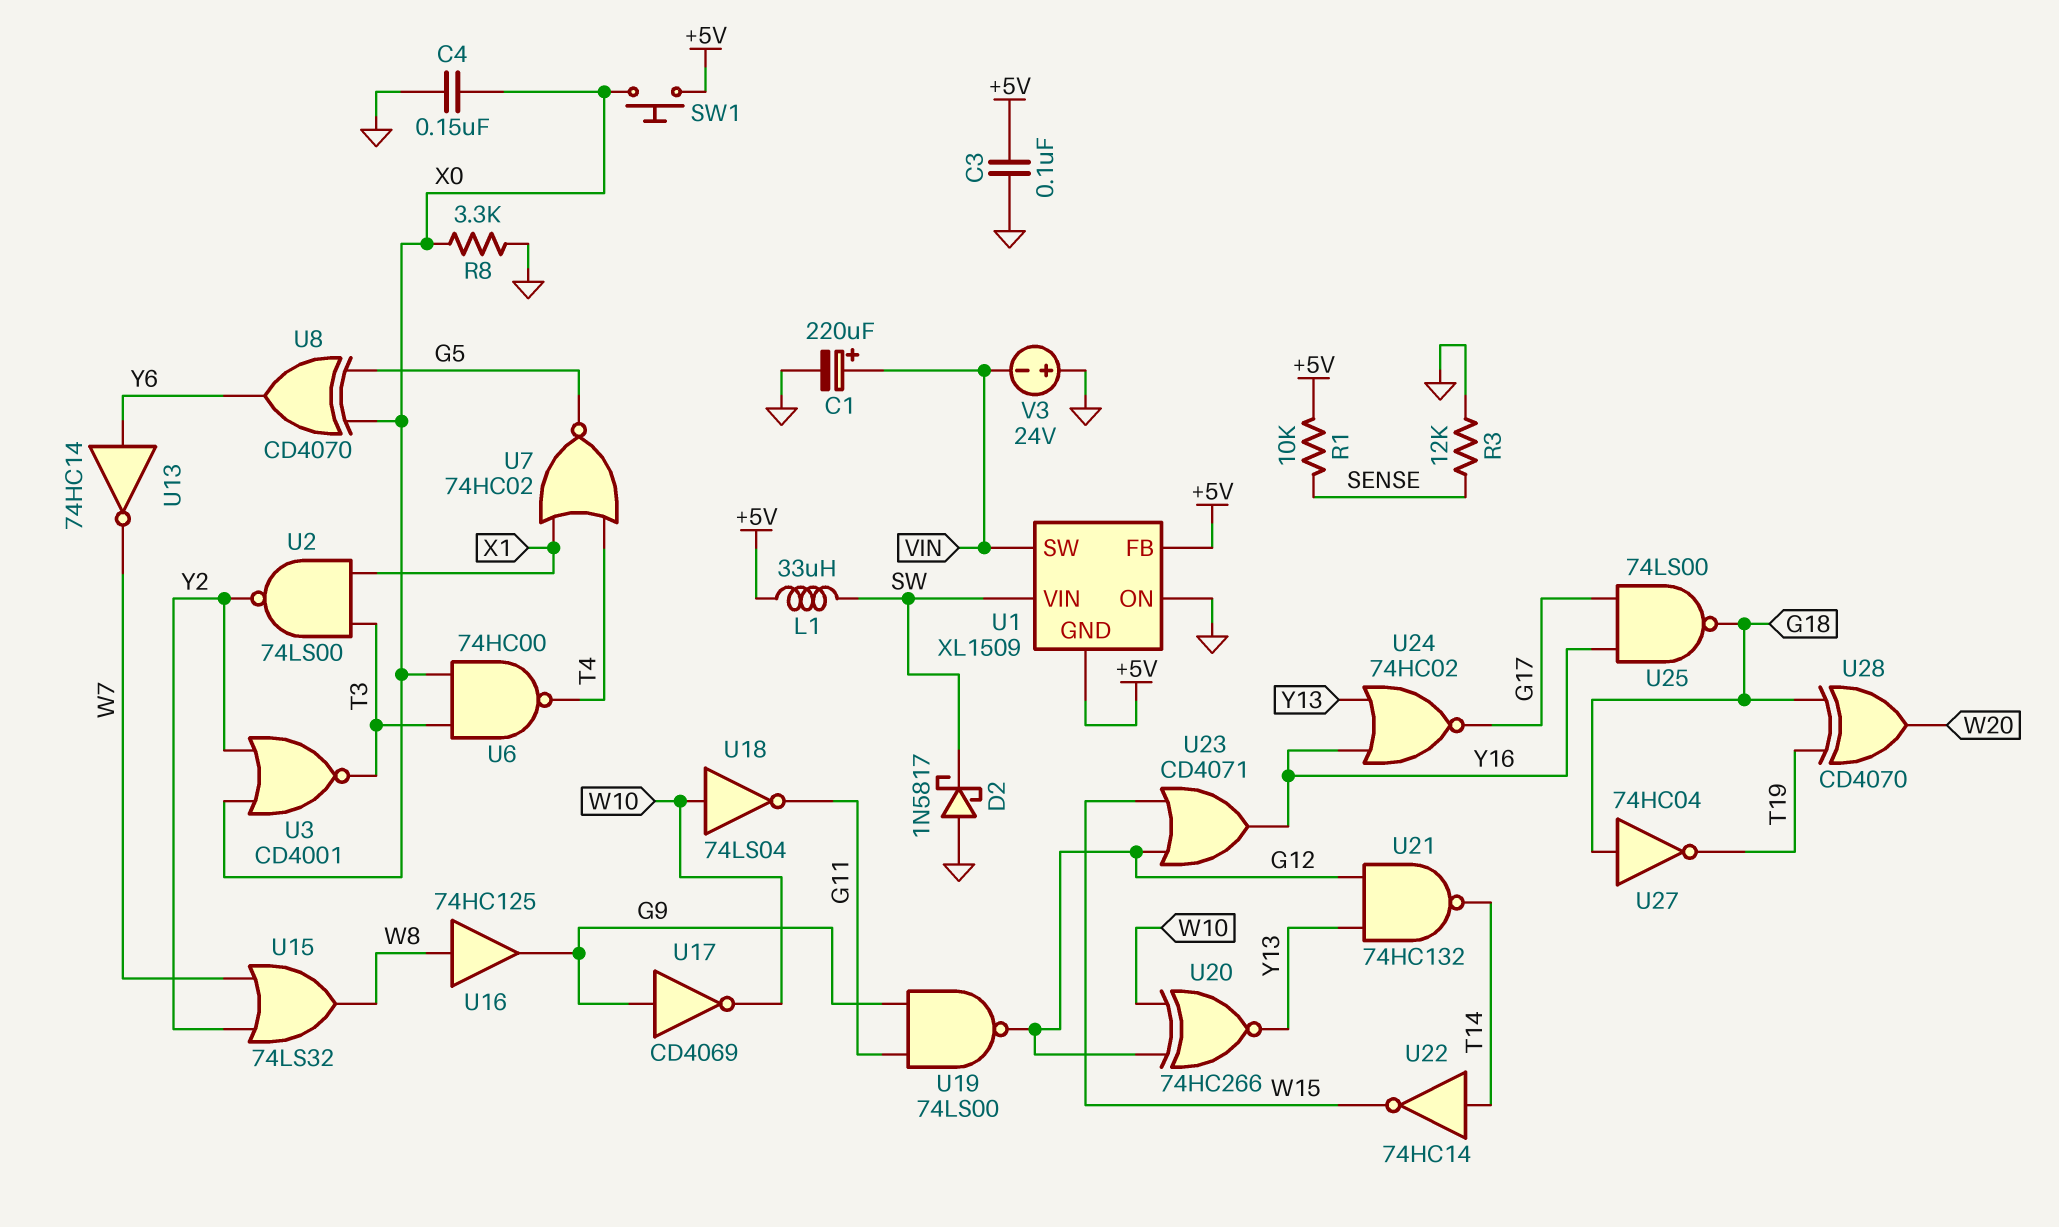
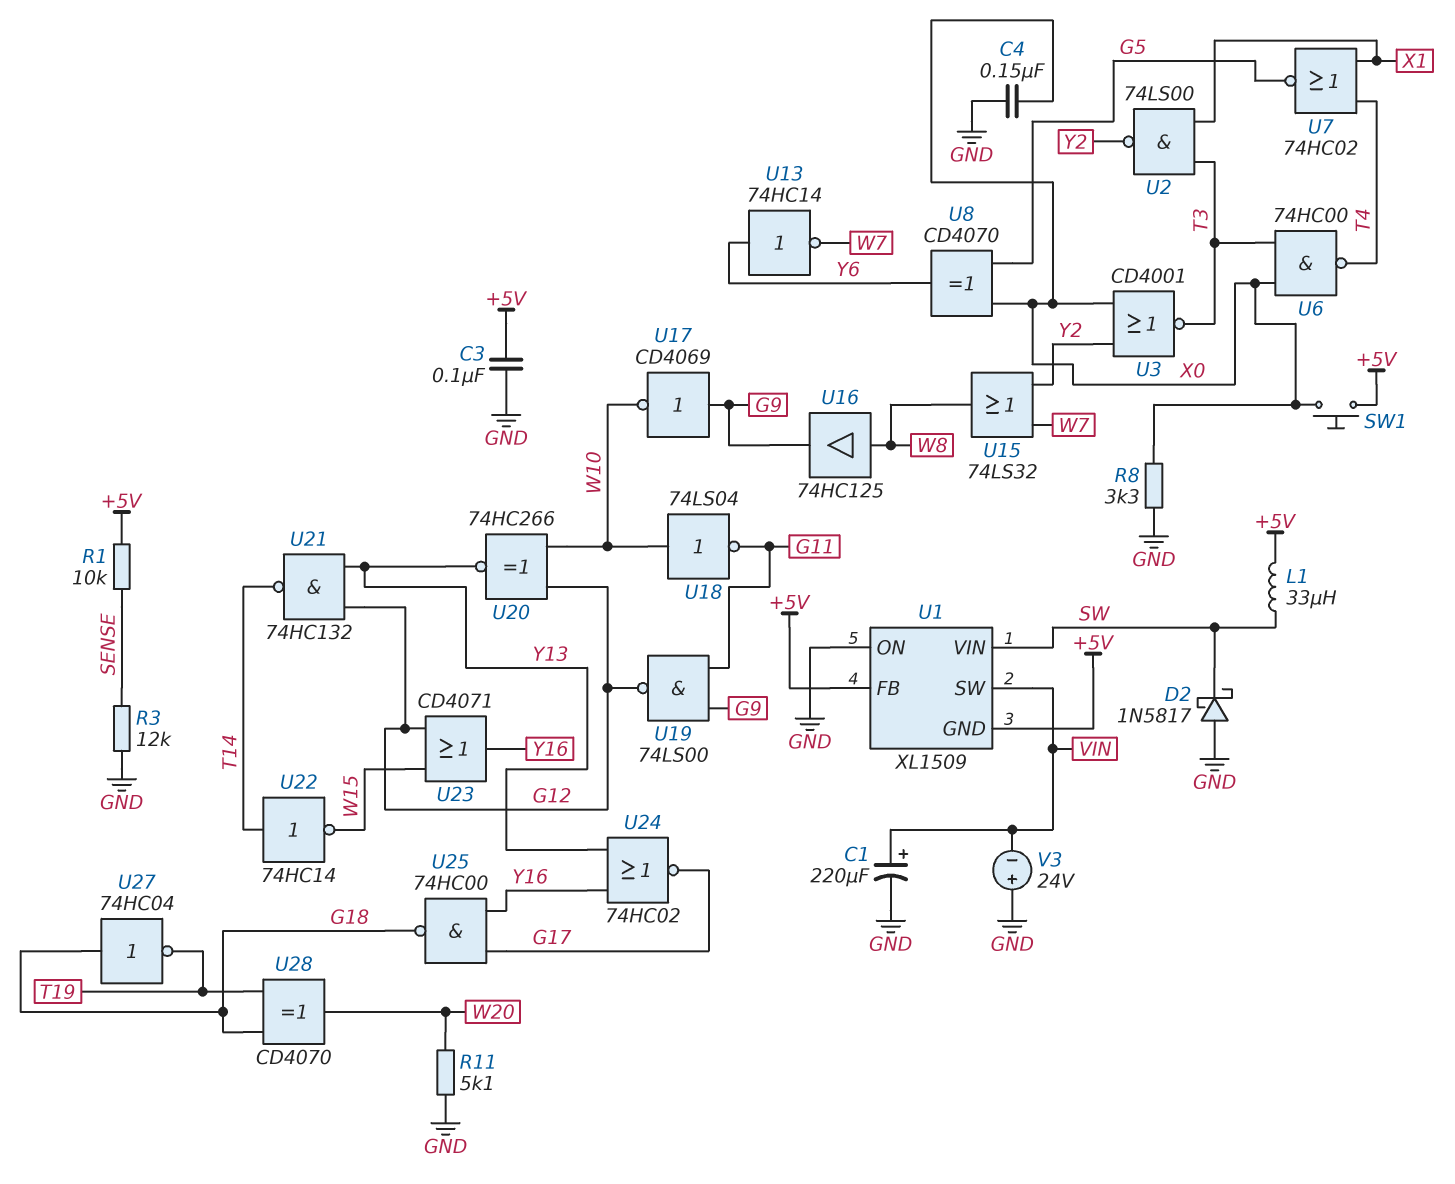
R11: none -> 5.1k (GND, W20)
U25: NAND 74LS00 (in G17, in Y16, out G18) -> NAND 74HC00 (in G17, in Y16, out G18)

